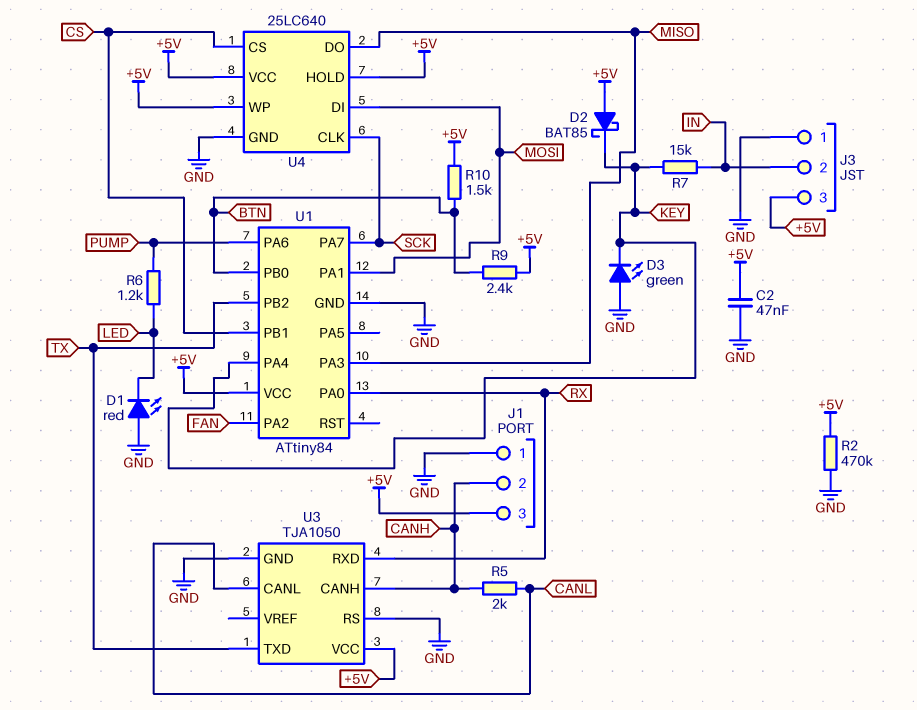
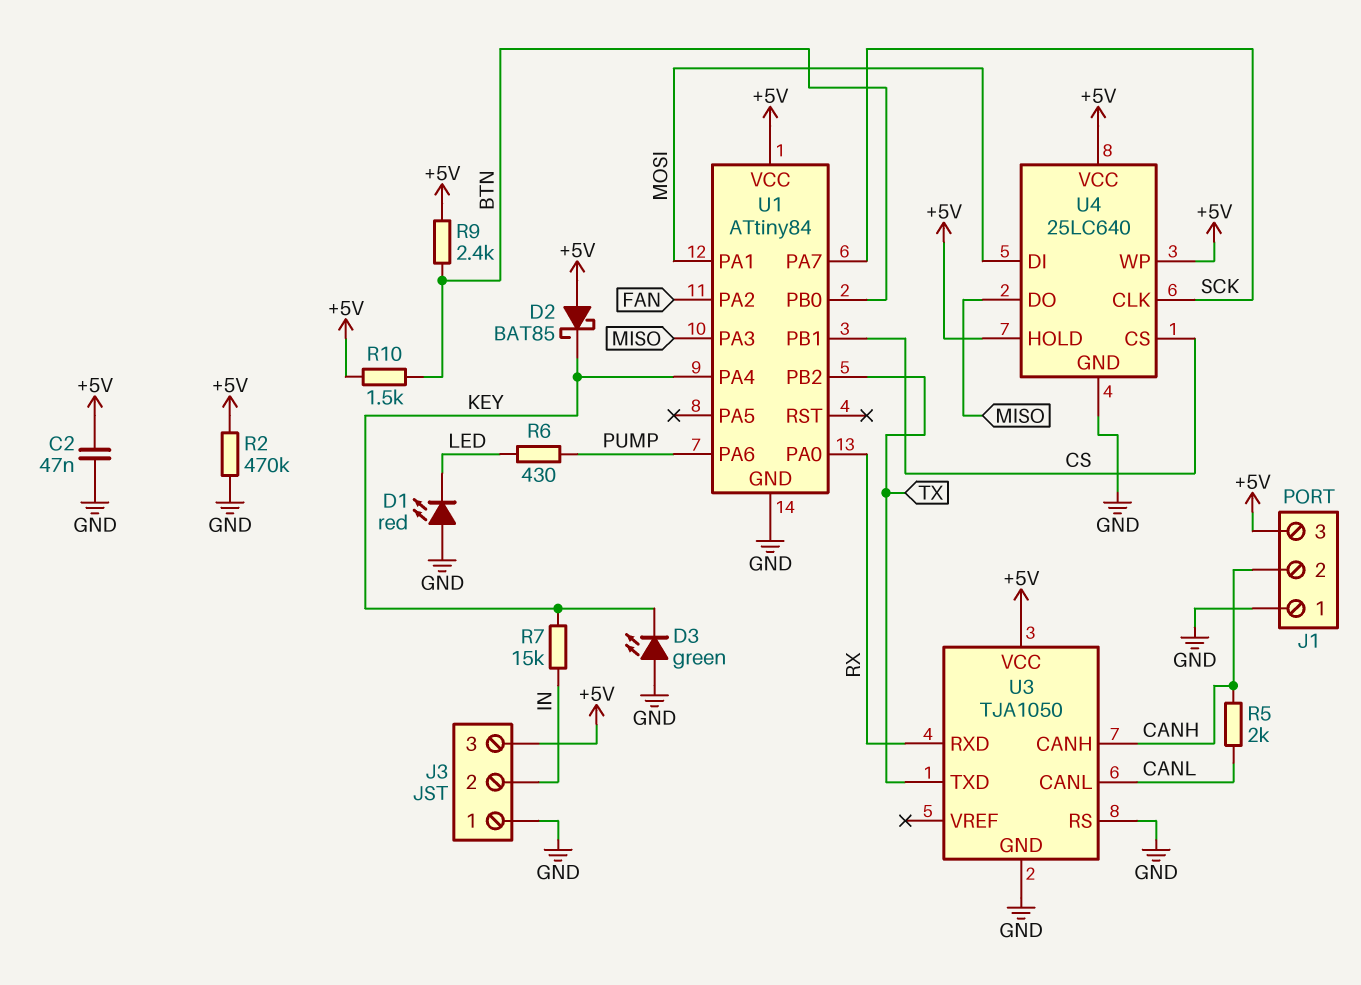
R6: 1.2k (LED, PUMP) -> 430 (LED, PUMP)

